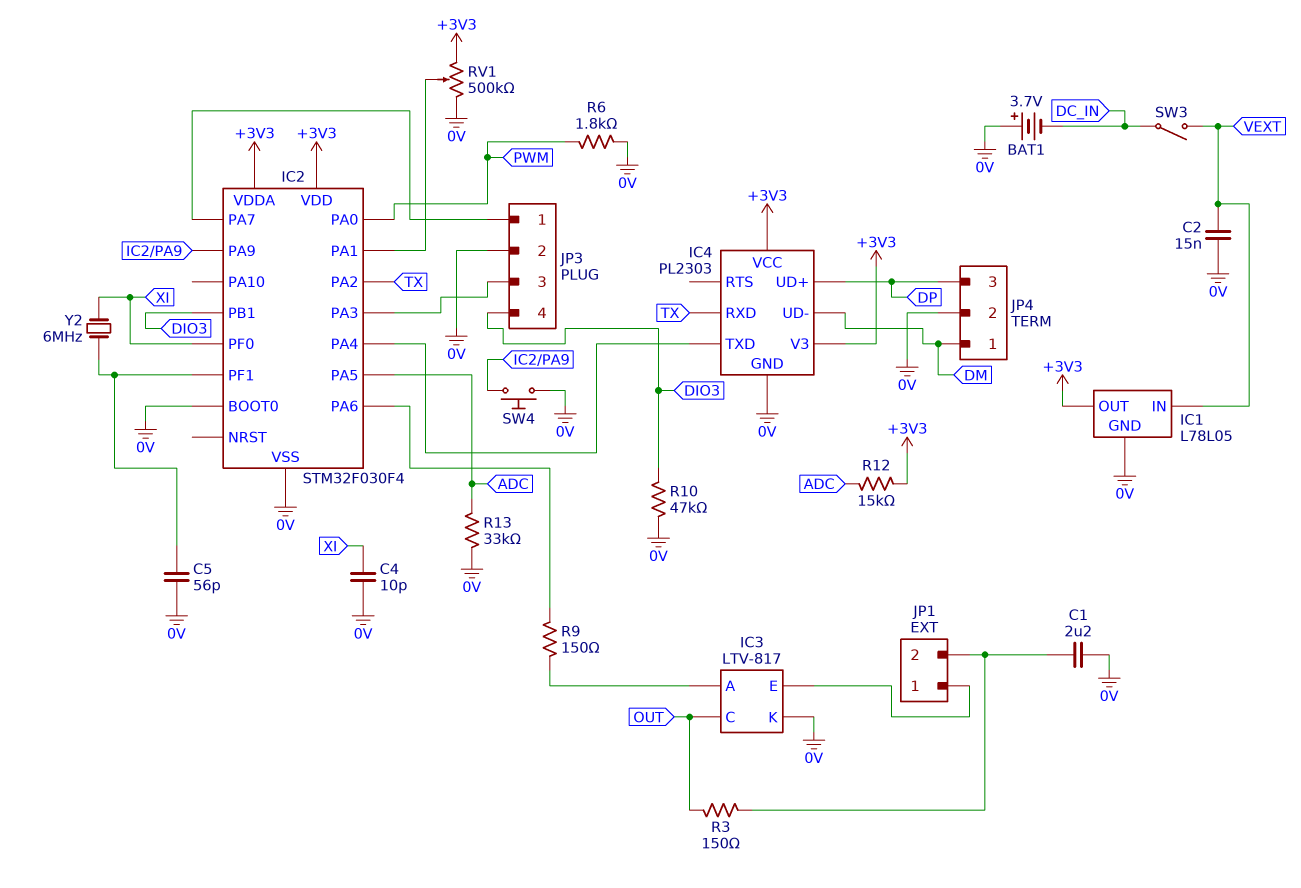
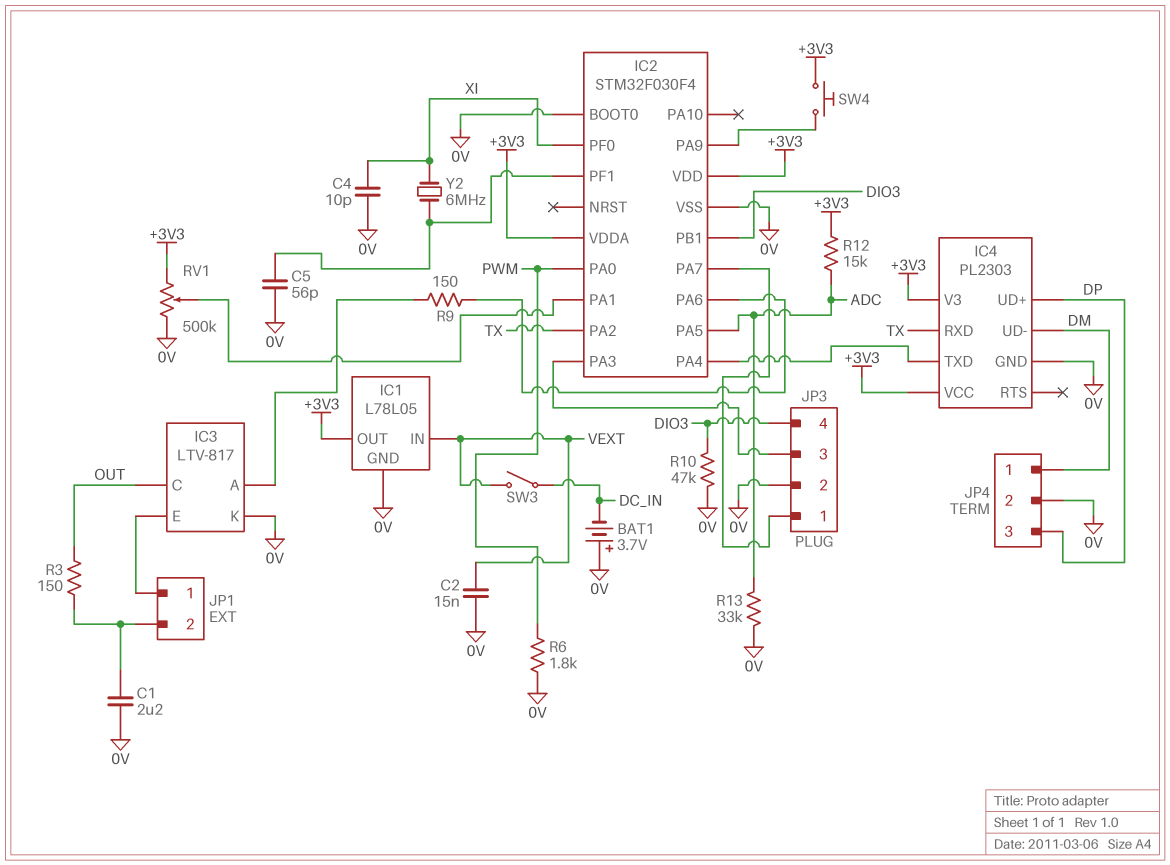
SW4: button (0V, IC2/PA9) -> button (+3V3, IC2/PA9)

